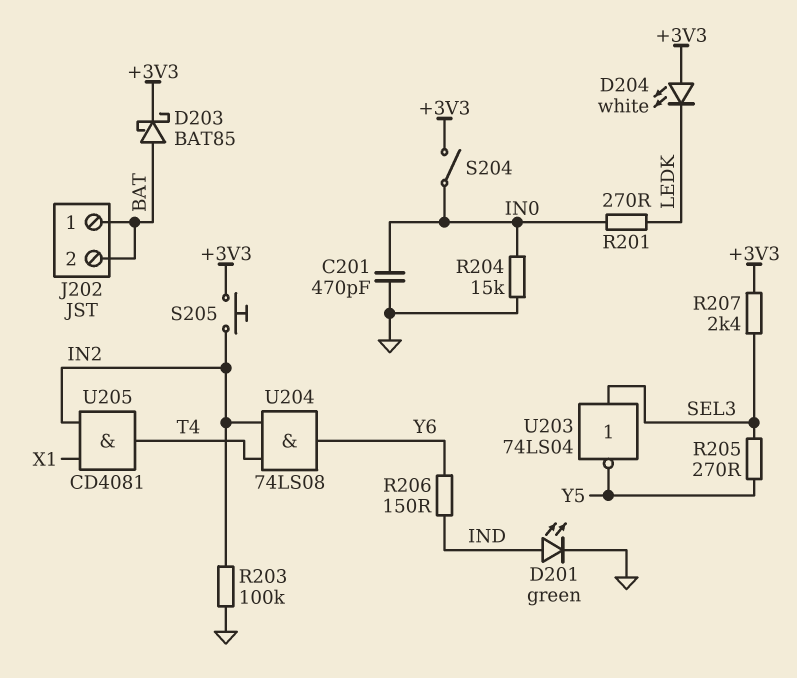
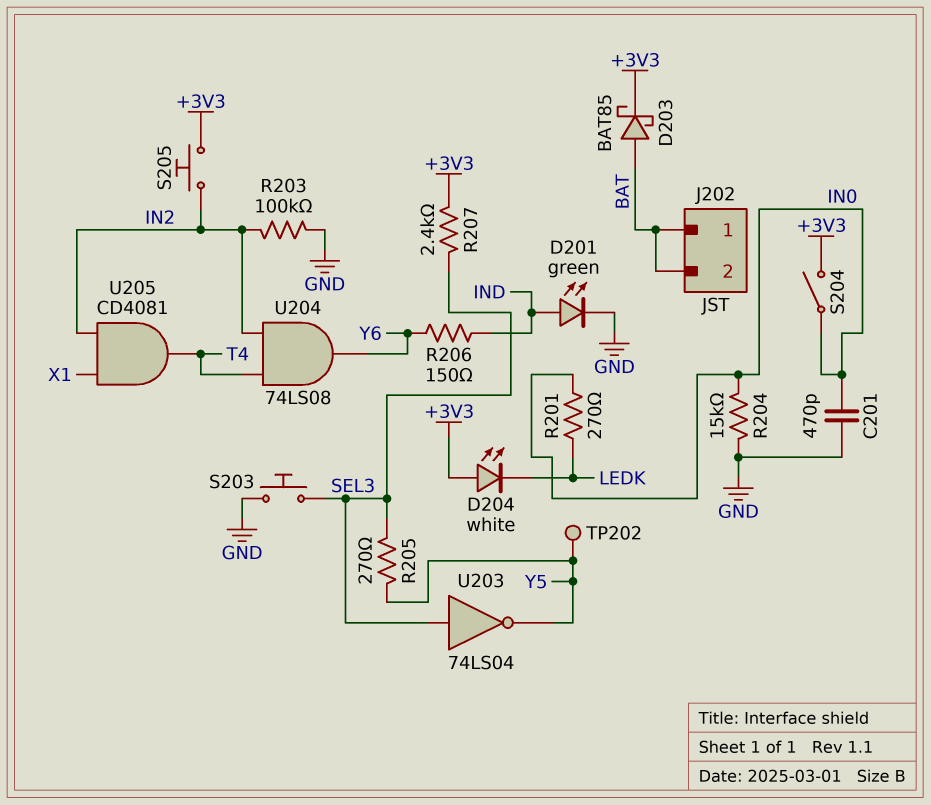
S203: none -> button (GND, SEL3)
TP202: none -> test point (Y5)

